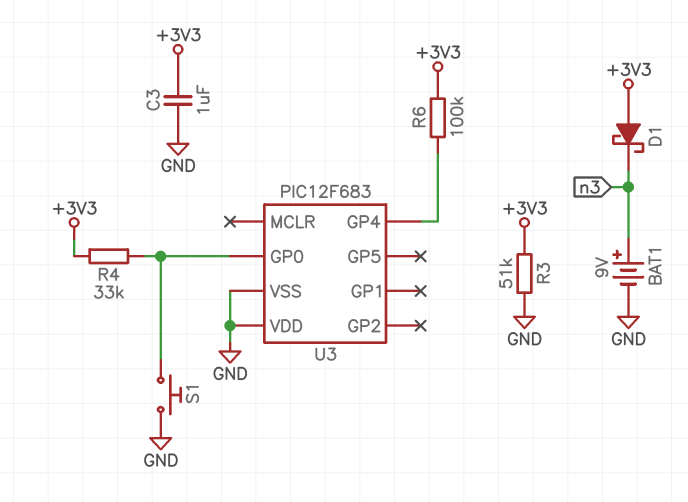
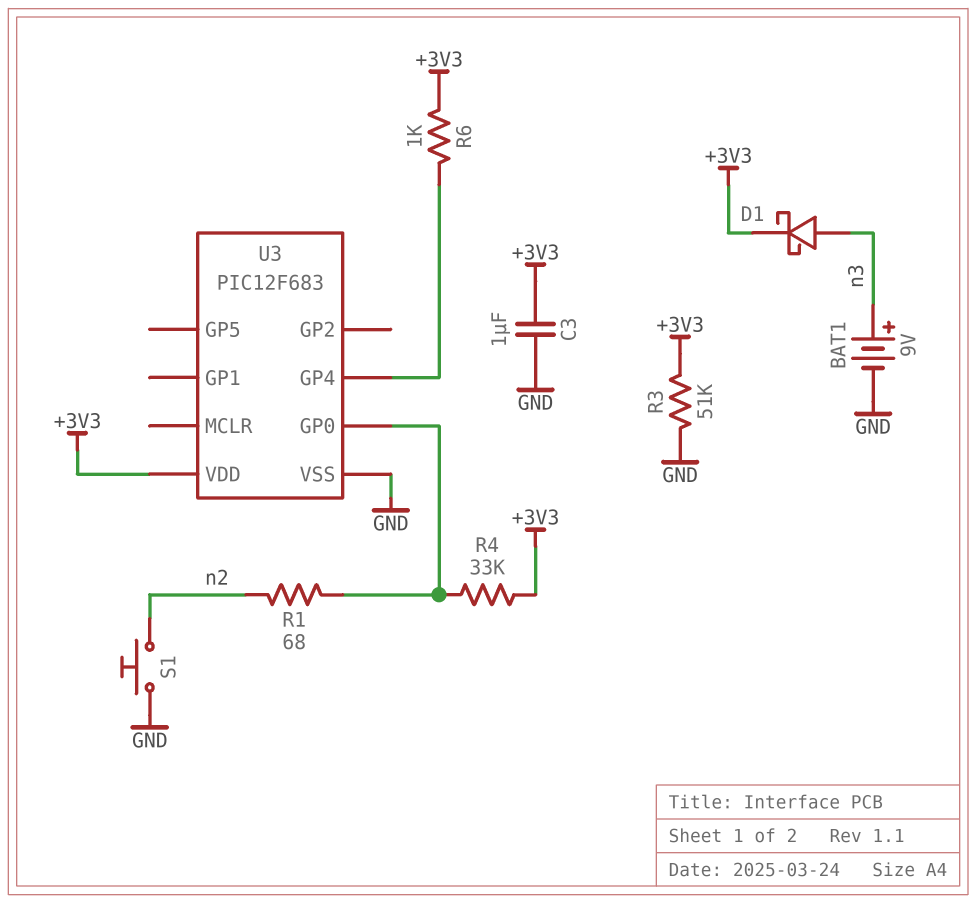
D1: schottky (A +3V3, K n3) -> schottky (A n3, K +3V3)
R1: none -> 68 (U3/GP0, n2)
R6: 100k (+3V3, U3/GP4) -> 1k (+3V3, U3/GP4)
S1: button (GND, U3/GP0) -> button (GND, n2)
U3 pin VDD: GND -> +3V3

